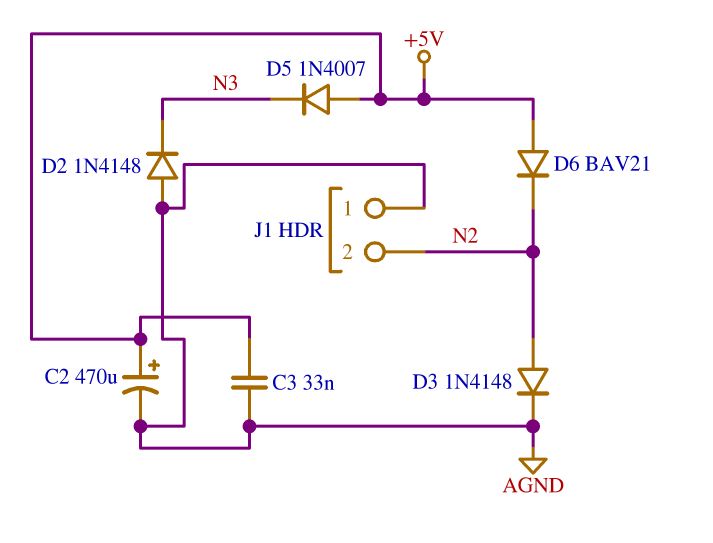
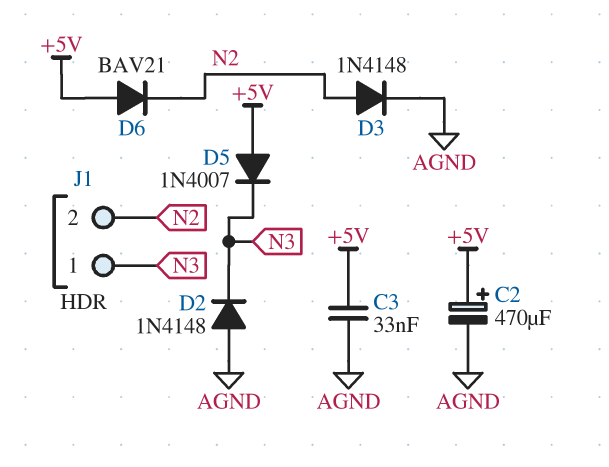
J1 pin 1: AGND -> N3

